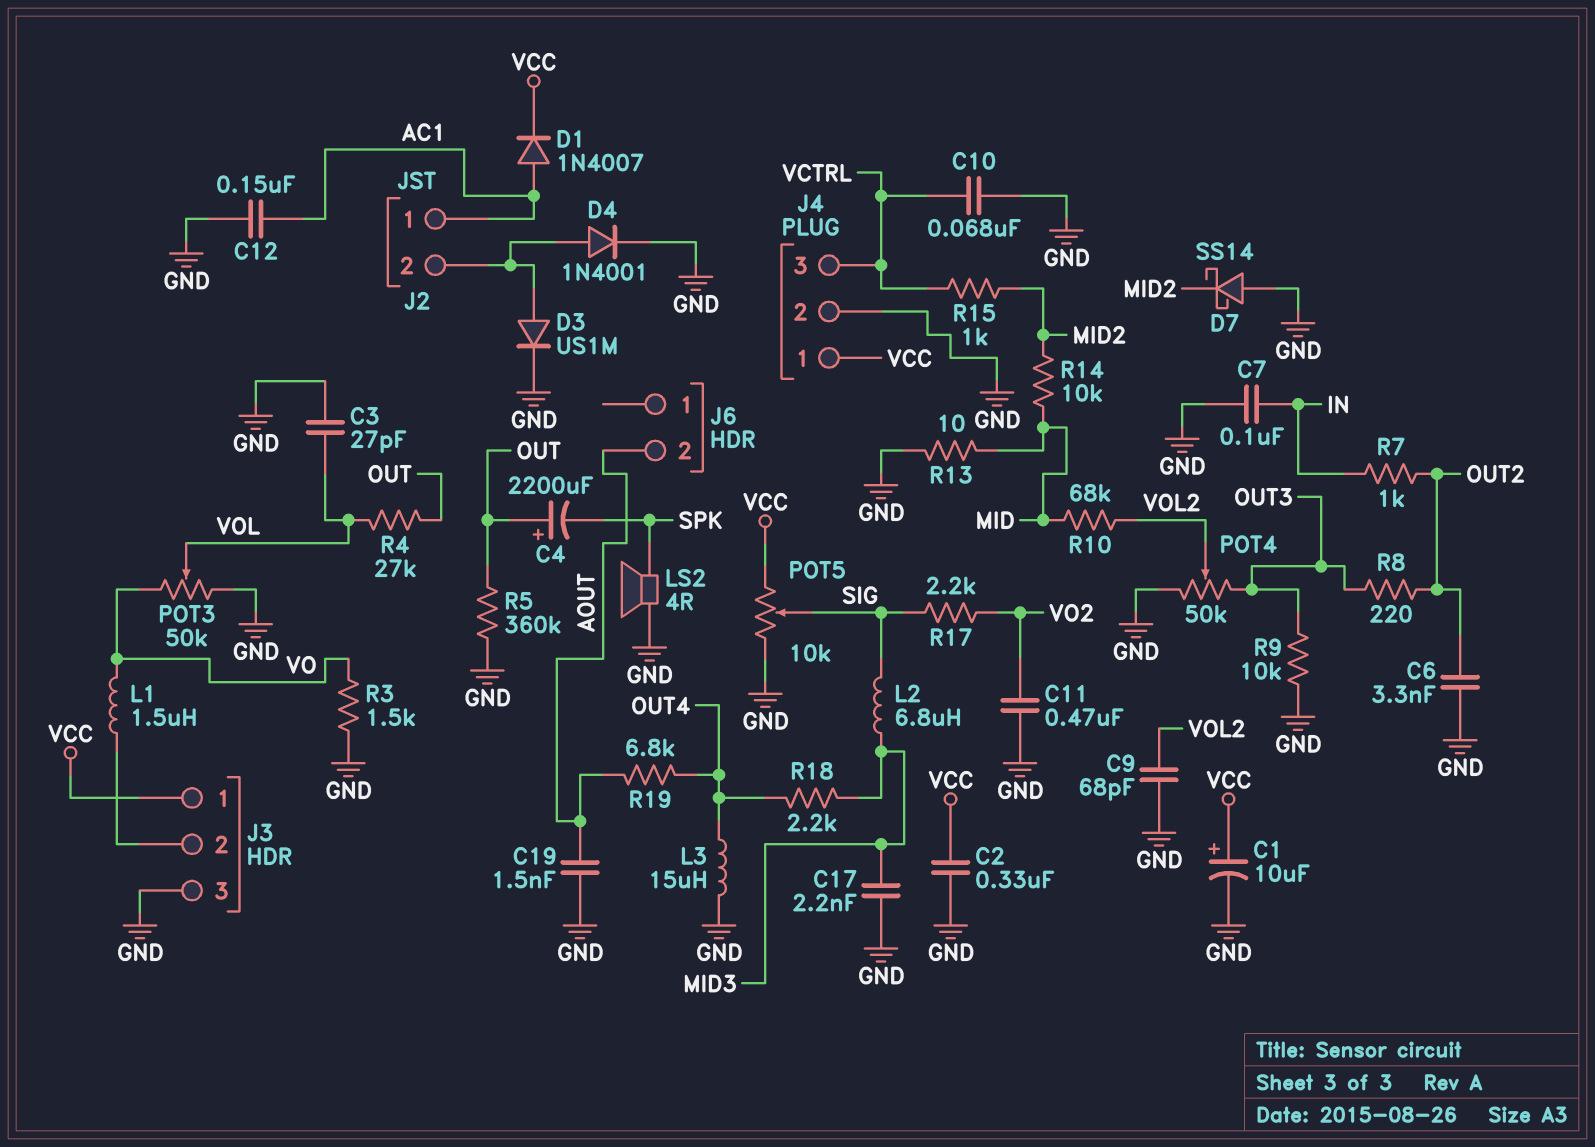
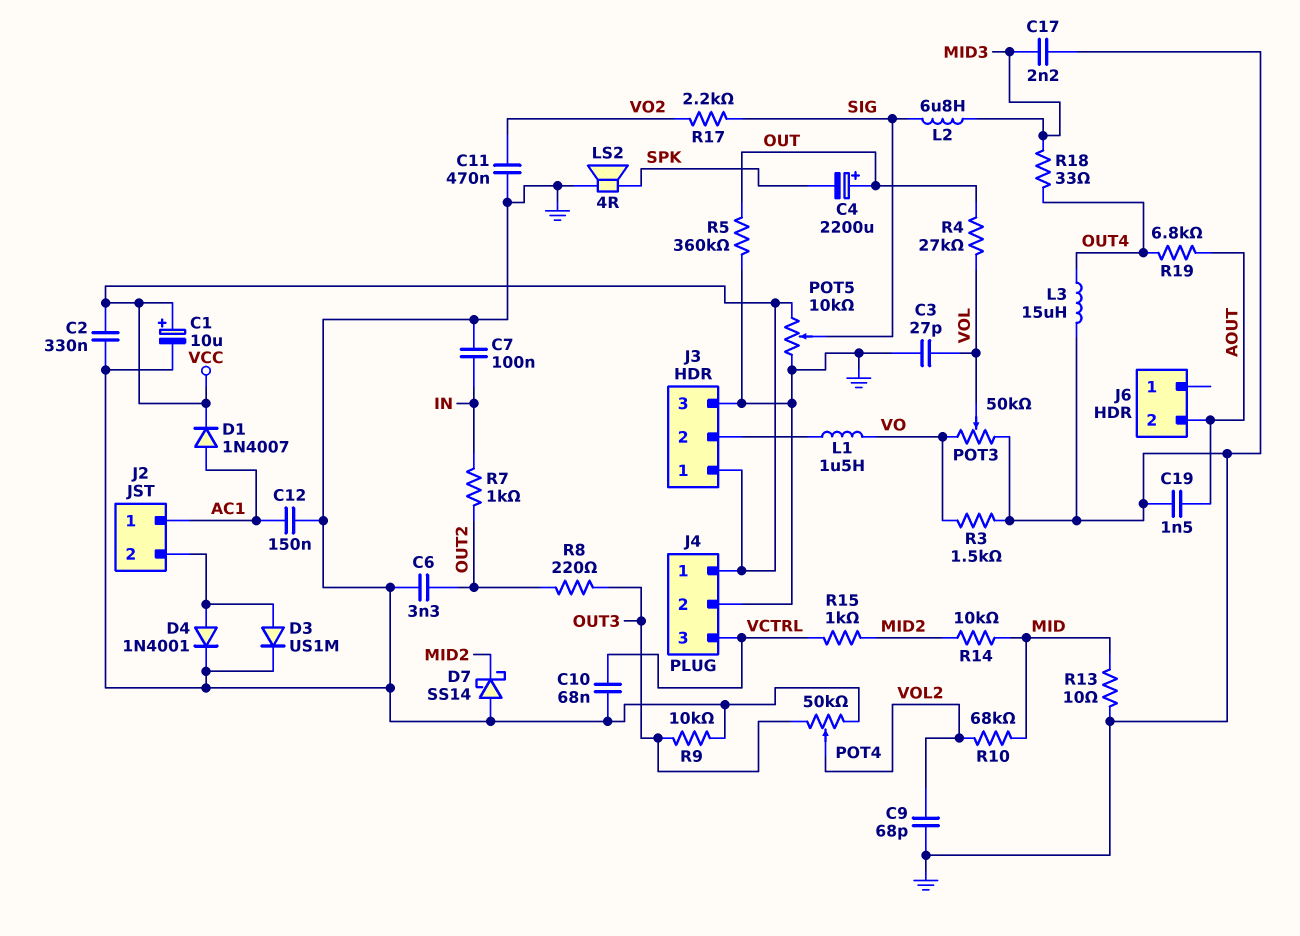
R18: 2.2k (MID3, OUT4) -> 33 (MID3, OUT4)

